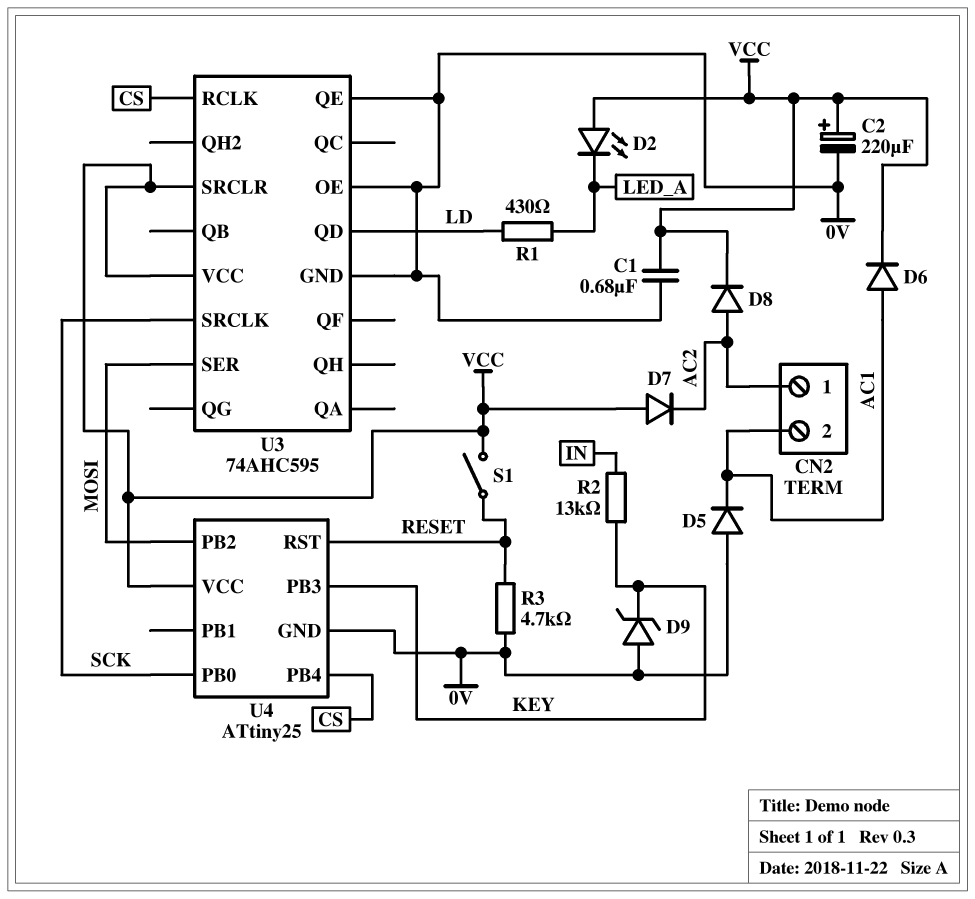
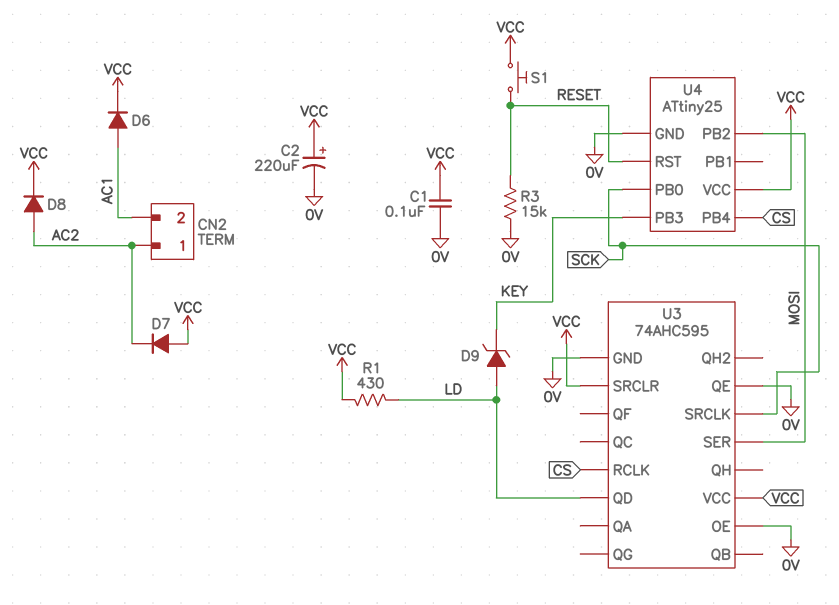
C1: 680nF (0V, VCC) -> 100nF (0V, VCC)
D2: LED (A VCC, K LED_A) -> none
D5: diode (A 0V, K AC1) -> none
D9: zener (A 0V, K KEY) -> zener (A LD, K KEY)
R1: 430 (LD, LED_A) -> 430 (LD, VCC)
R2: 13k (IN, KEY) -> none
R3: 4.7k (0V, RESET) -> 15k (0V, RESET)
S1: switch (RESET, VCC) -> button (RESET, VCC)

